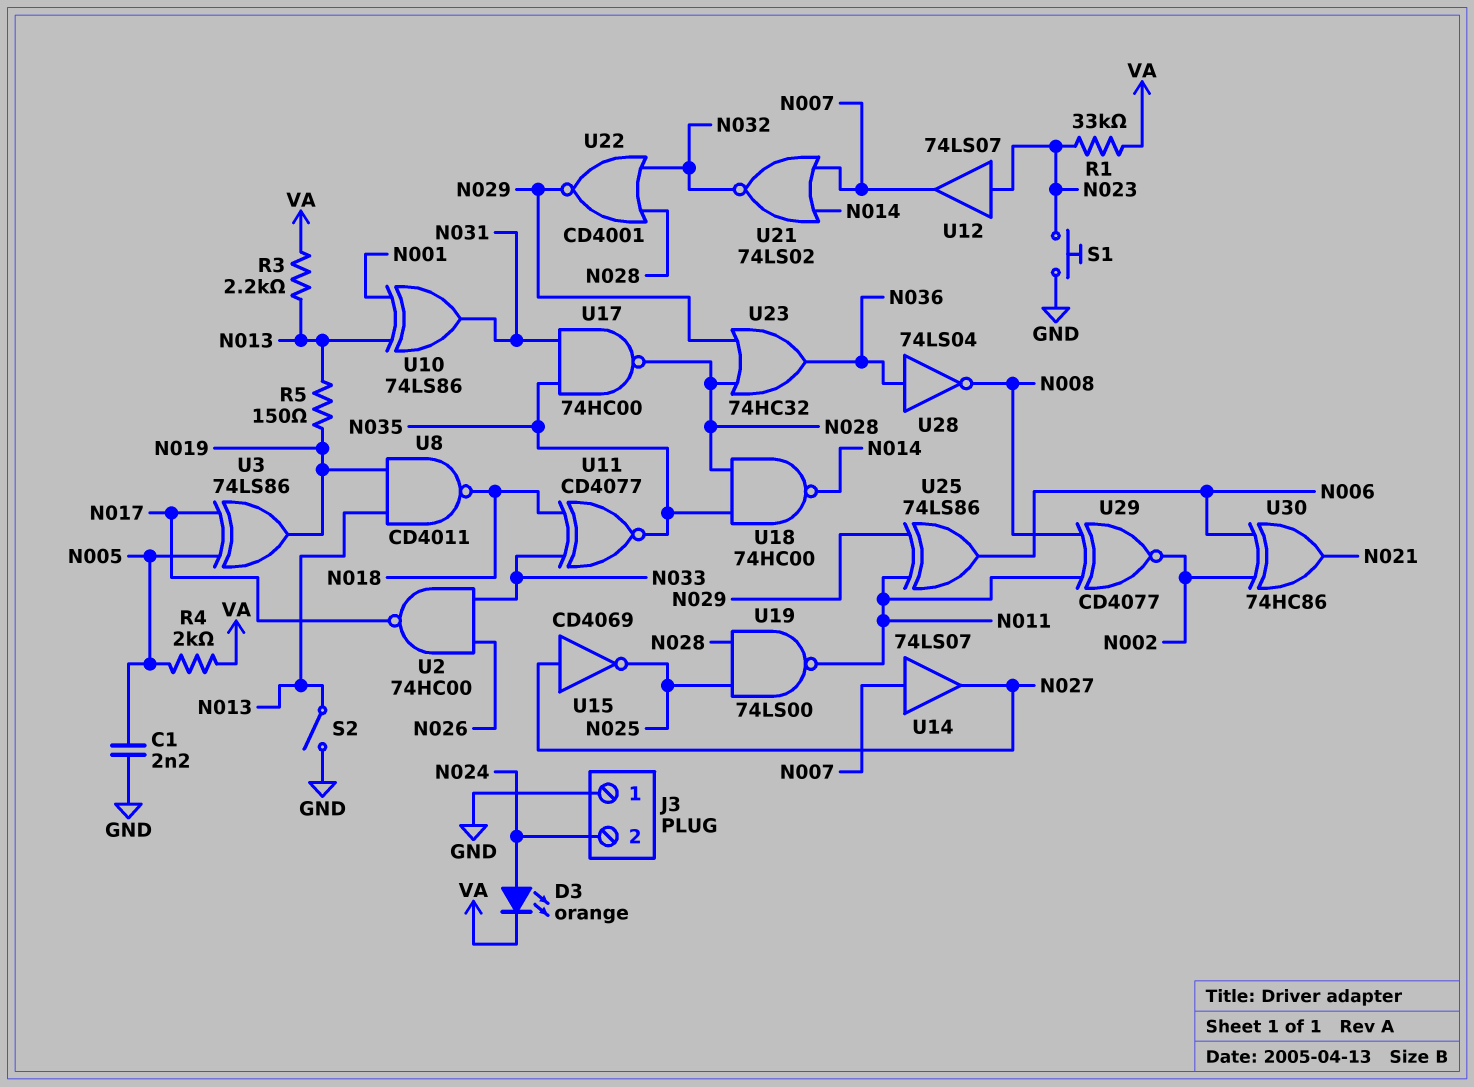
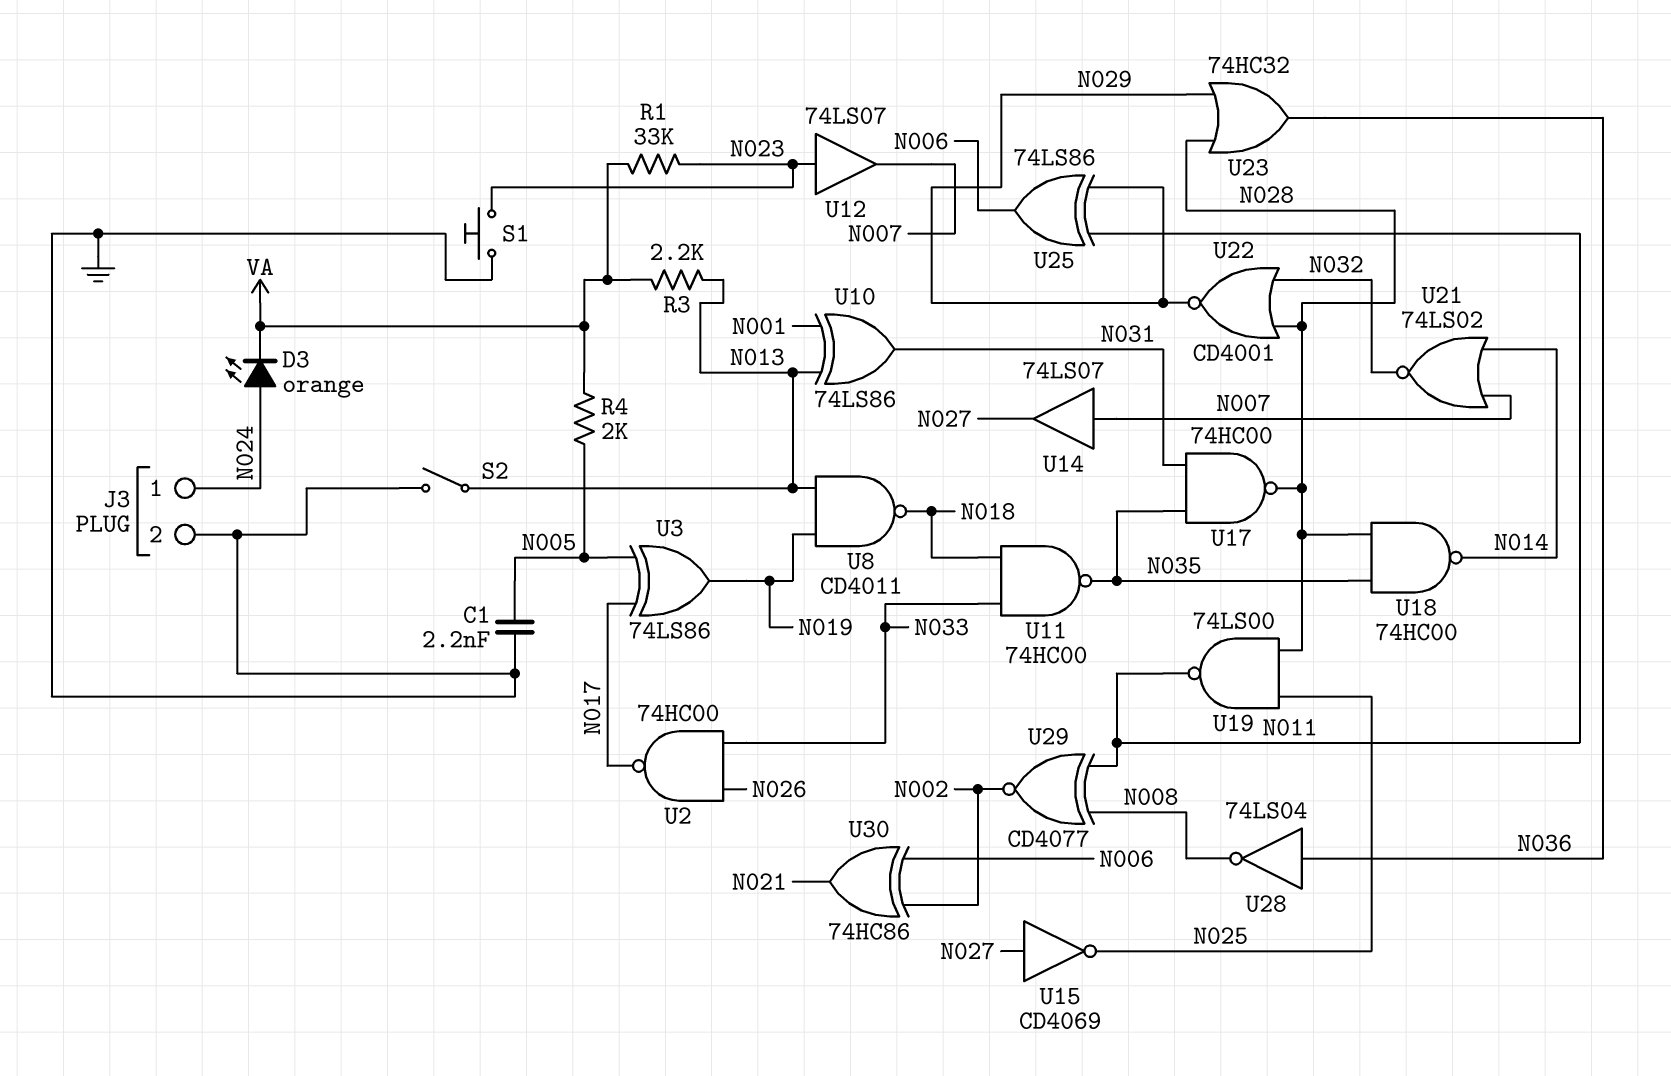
J3 pin 1: GND -> N024
J3 pin 2: N024 -> GND
R5: 150 (N013, N019) -> none
U11: XNOR CD4077 (in N018, in N033, out N035) -> NAND 74HC00 (in N018, in N033, out N035)

